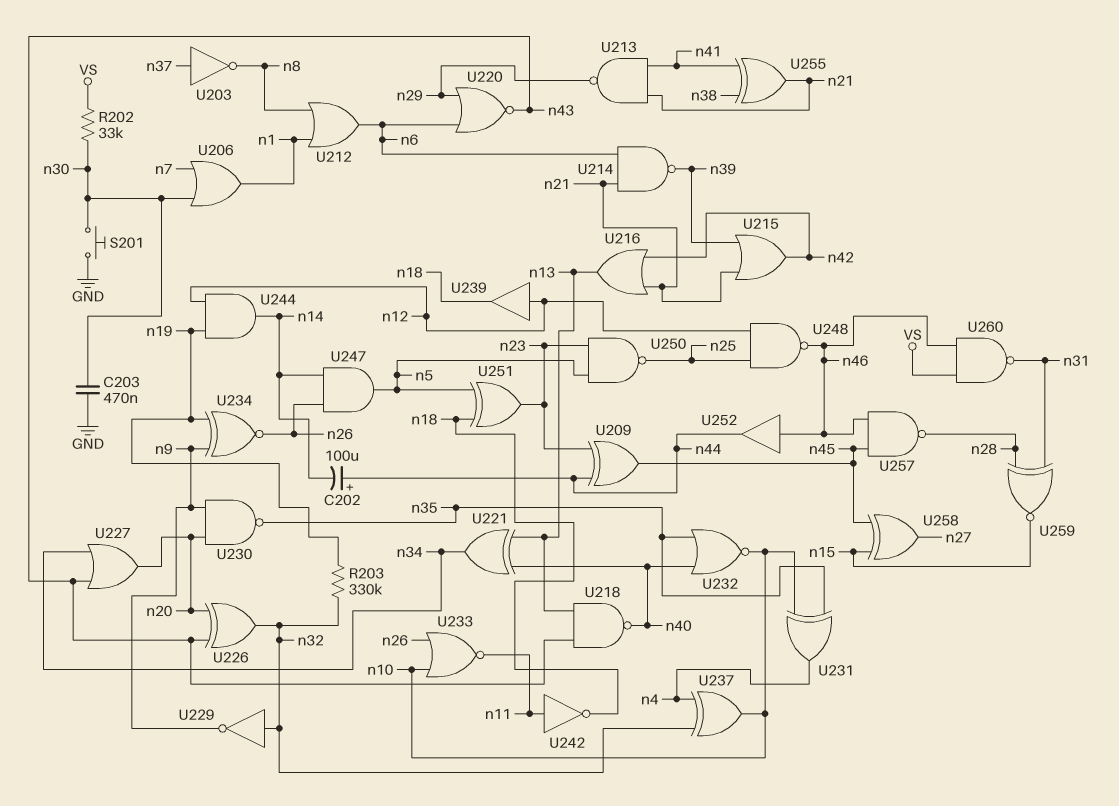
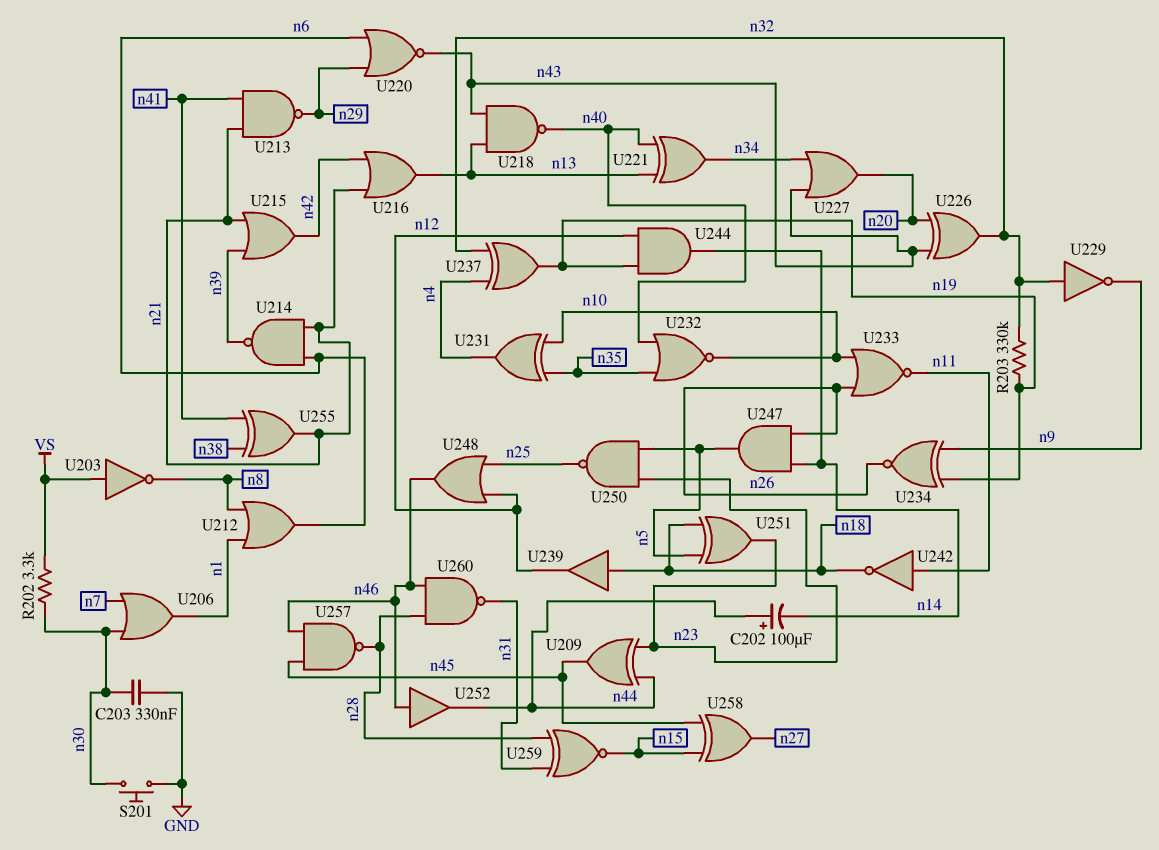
C203: 470nF (GND, n30) -> 330nF (GND, n30)
R202: 33k (VS, n30) -> 3.3k (VS, n30)
U203: NOT (in n37, out n8) -> NOT (in VS, out n8)
U230: NAND (in n9, in n20, out n35) -> none
U237: XOR (in n4, in n32, out n10) -> XOR (in n4, in n32, out n19)
U239: buffer (in n12, out n18) -> buffer (in n18, out n12)
U248: NAND (in n12, in n25, out n46) -> OR (in n12, in n25, out n46)
U260: NAND (in VS, in n46, out n31) -> NAND (in n28, in n46, out n31)

